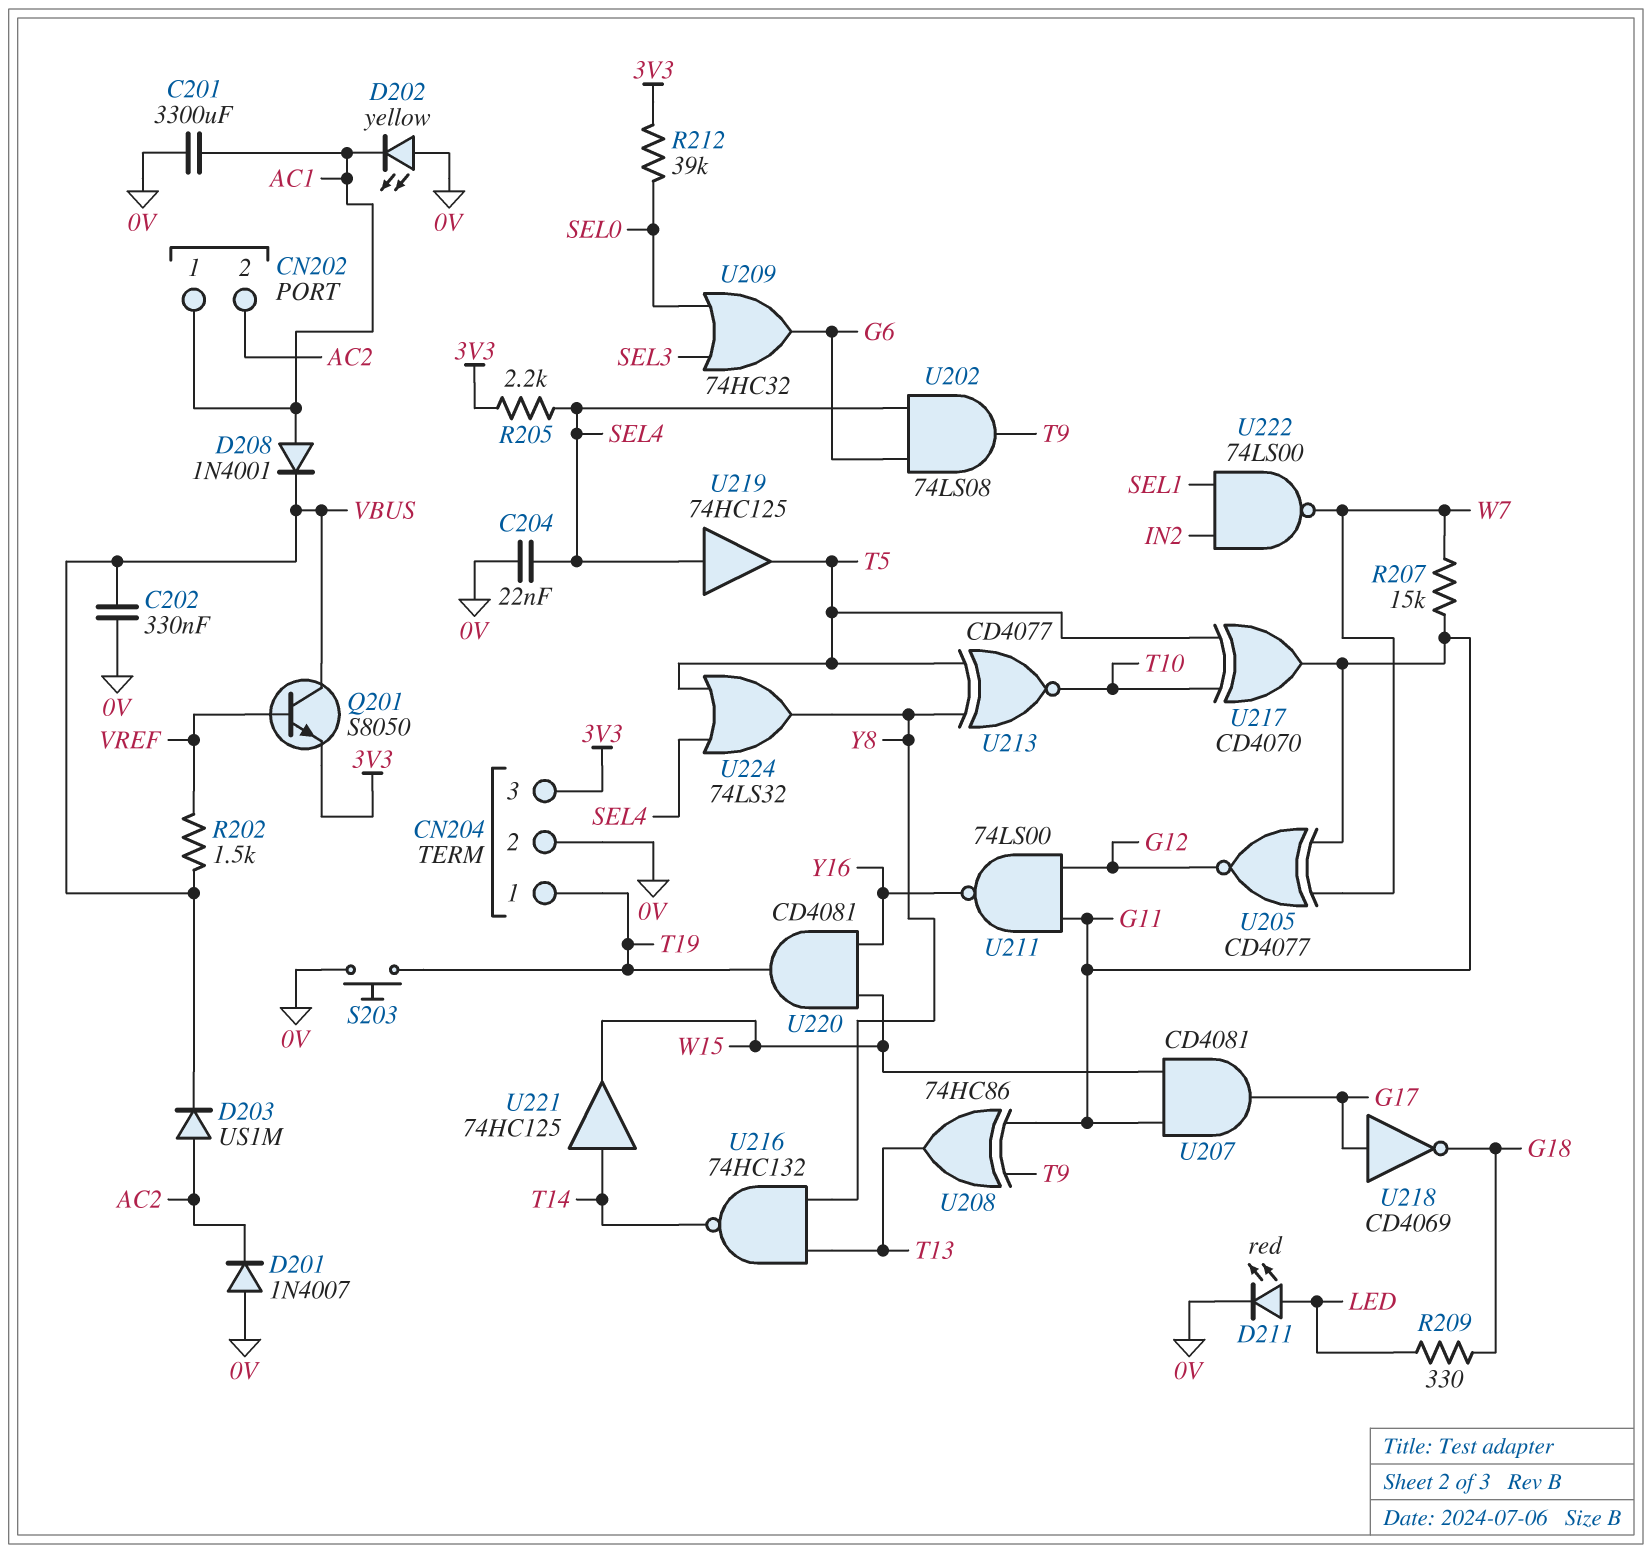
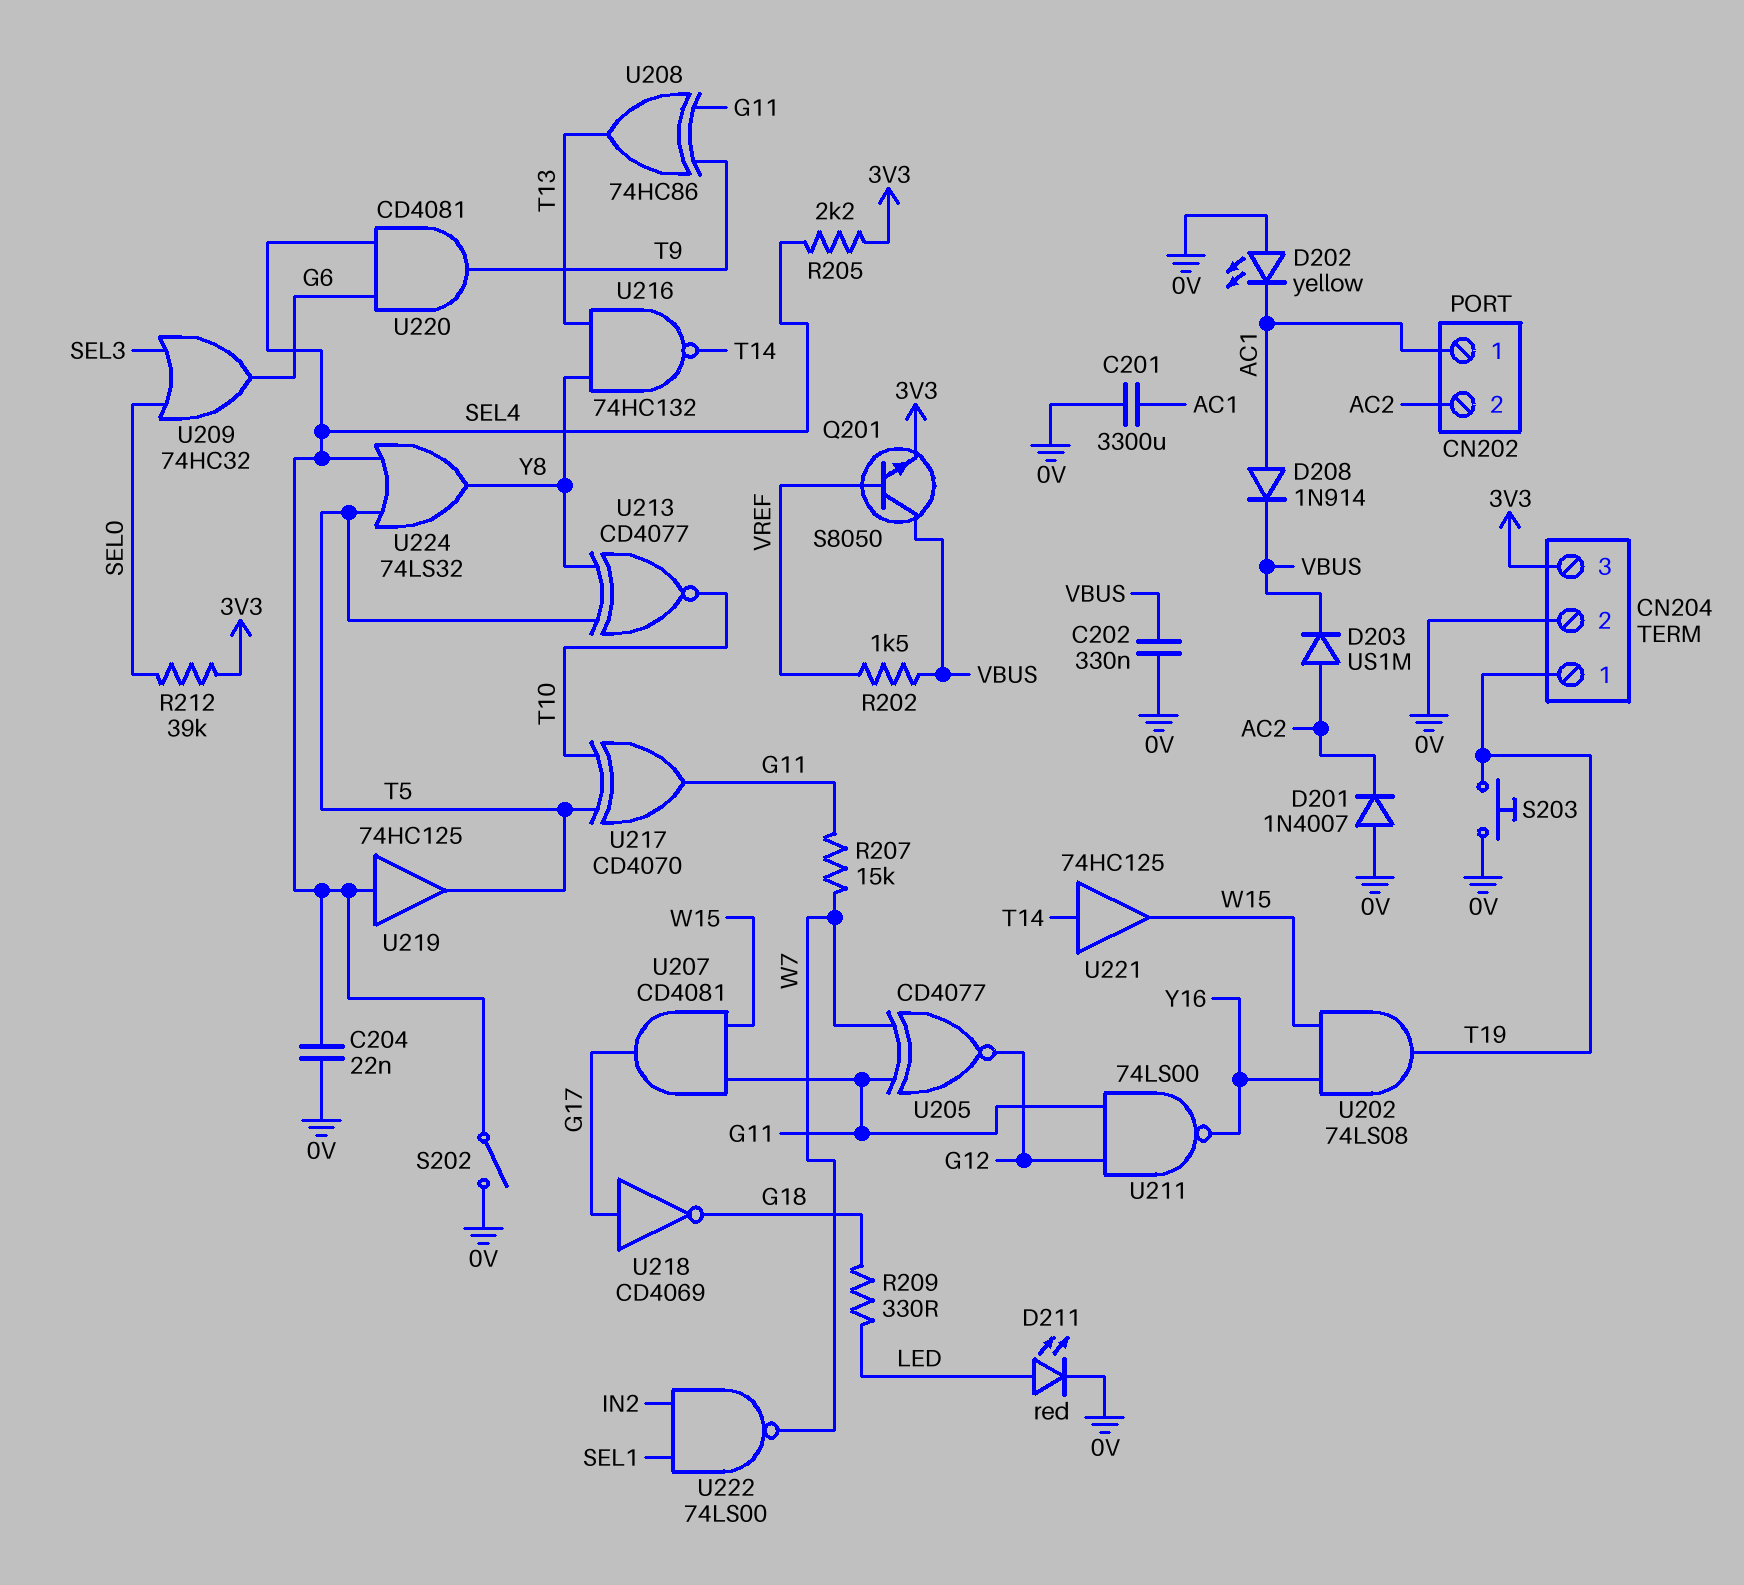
D208: diode 1N4001 (A AC1, K VBUS) -> diode 1N914 (A AC1, K VBUS)
S202: none -> switch (0V, SEL4)
U202: AND 74LS08 (in G6, in SEL4, out T9) -> AND 74LS08 (in W15, in Y16, out T19)
U220: AND CD4081 (in W15, in Y16, out T19) -> AND CD4081 (in G6, in SEL4, out T9)

